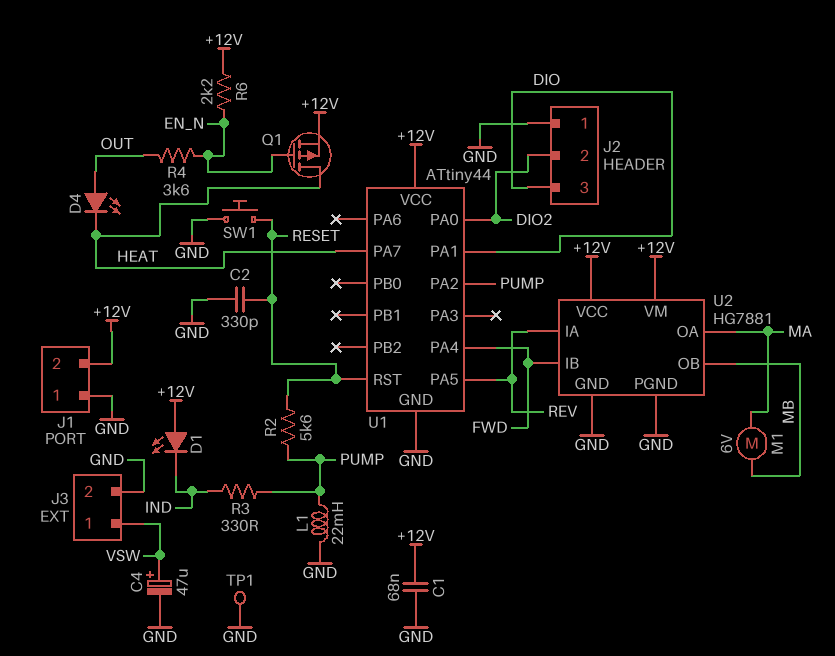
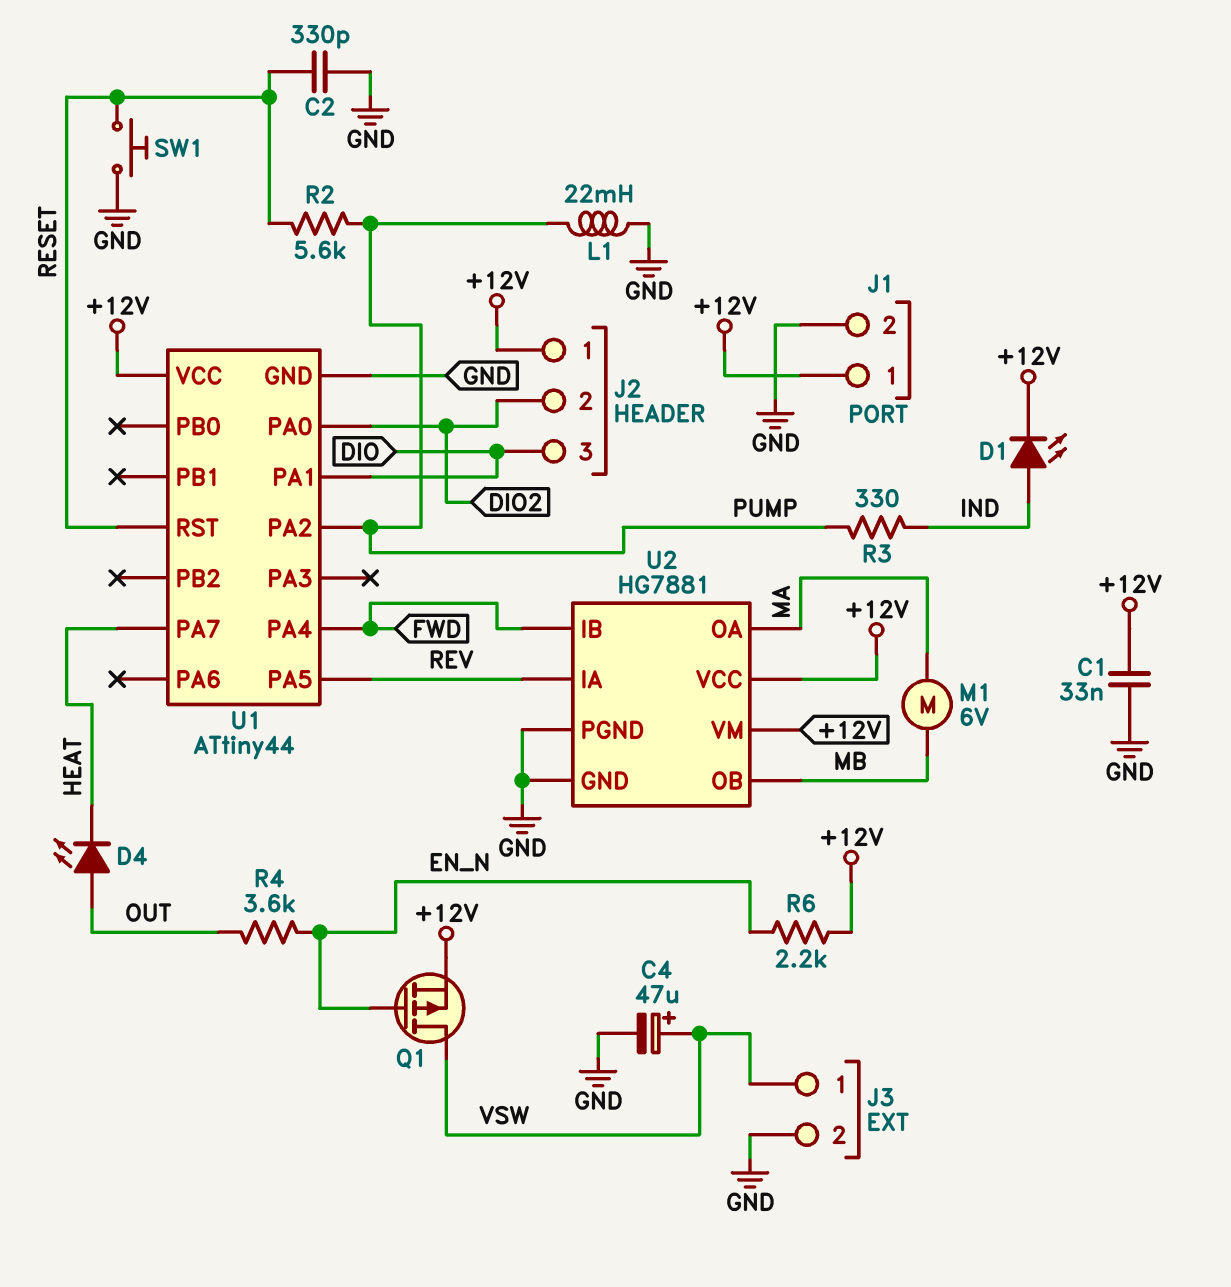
C1: 68nF (+12V, GND) -> 33nF (+12V, GND)
D1: LED (A +12V, K IND) -> LED (A IND, K +12V)
J1 pin 1: GND -> +12V
J1 pin 2: +12V -> GND
J2 pin 1: GND -> +12V
Q1: PMOS (G EN_N, D HEAT, S +12V) -> PMOS (G EN_N, D VSW, S +12V)
TP1: test point (GND) -> none

